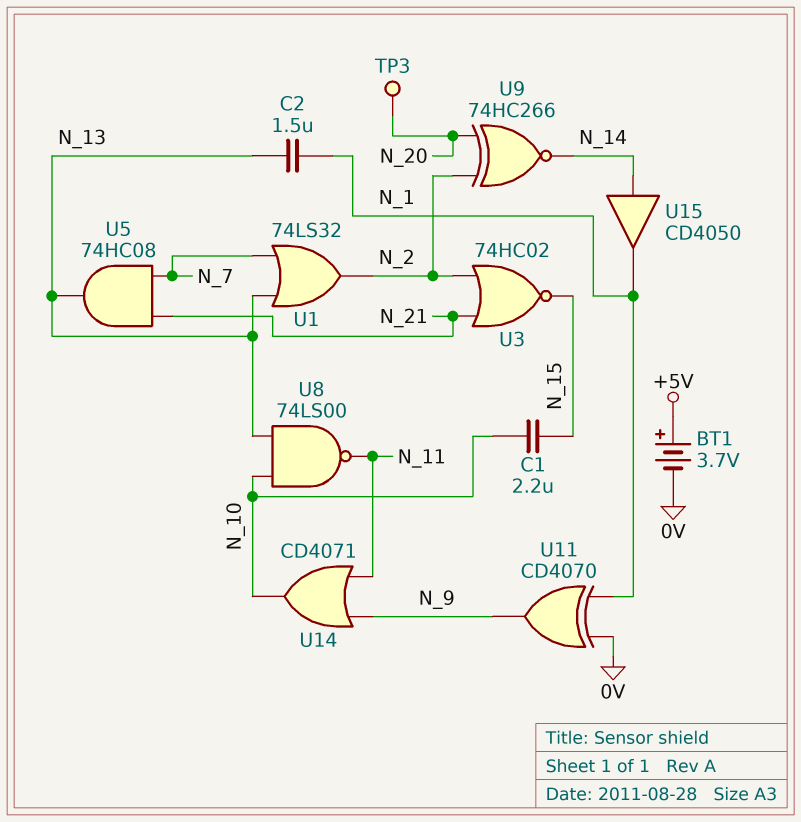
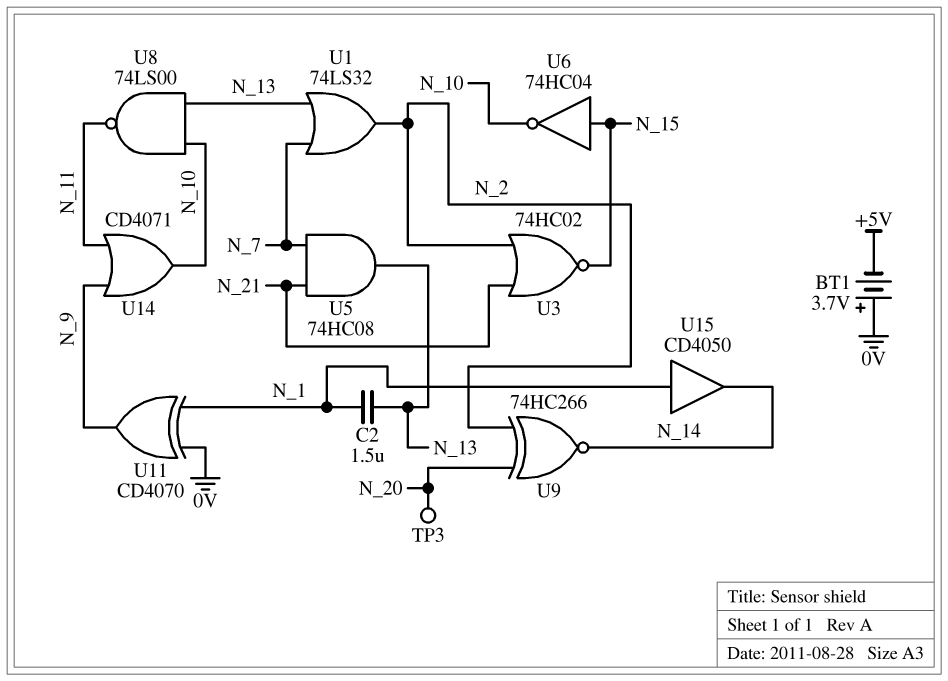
BT1: 3.7V (plus +5V, minus 0V) -> 3.7V (plus 0V, minus +5V)
C1: 2.2uF (N_10, N_15) -> none
U6: none -> NOT 74HC04 (in N_15, out N_10)
U15: buffer CD4050 (in N_14, out N_1) -> buffer CD4050 (in N_1, out N_14)

